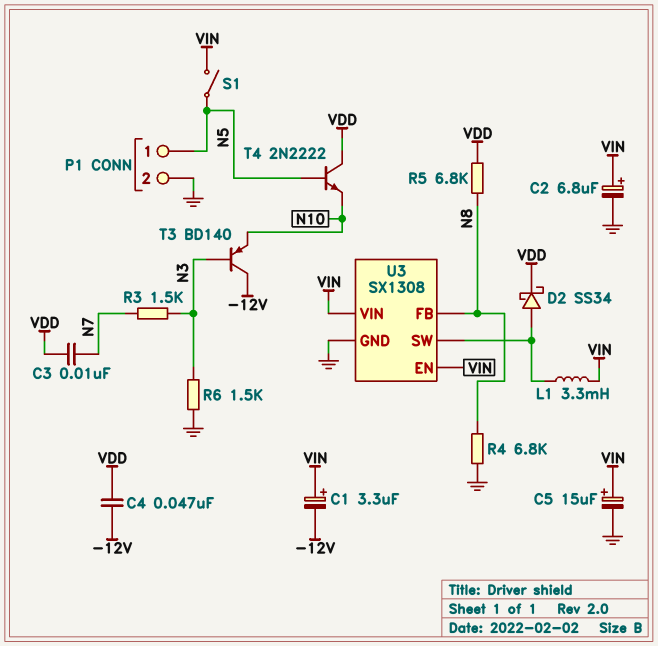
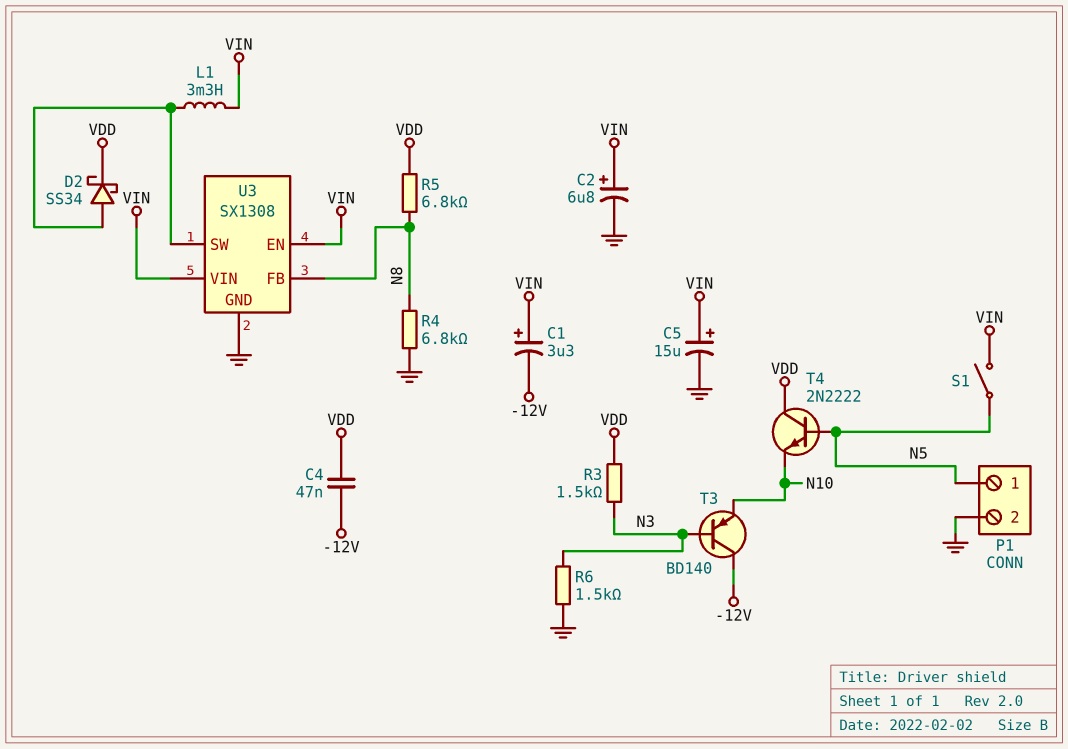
C3: 10nF (N7, VDD) -> none
R3: 1.5k (N3, N7) -> 1.5k (N3, VDD)

